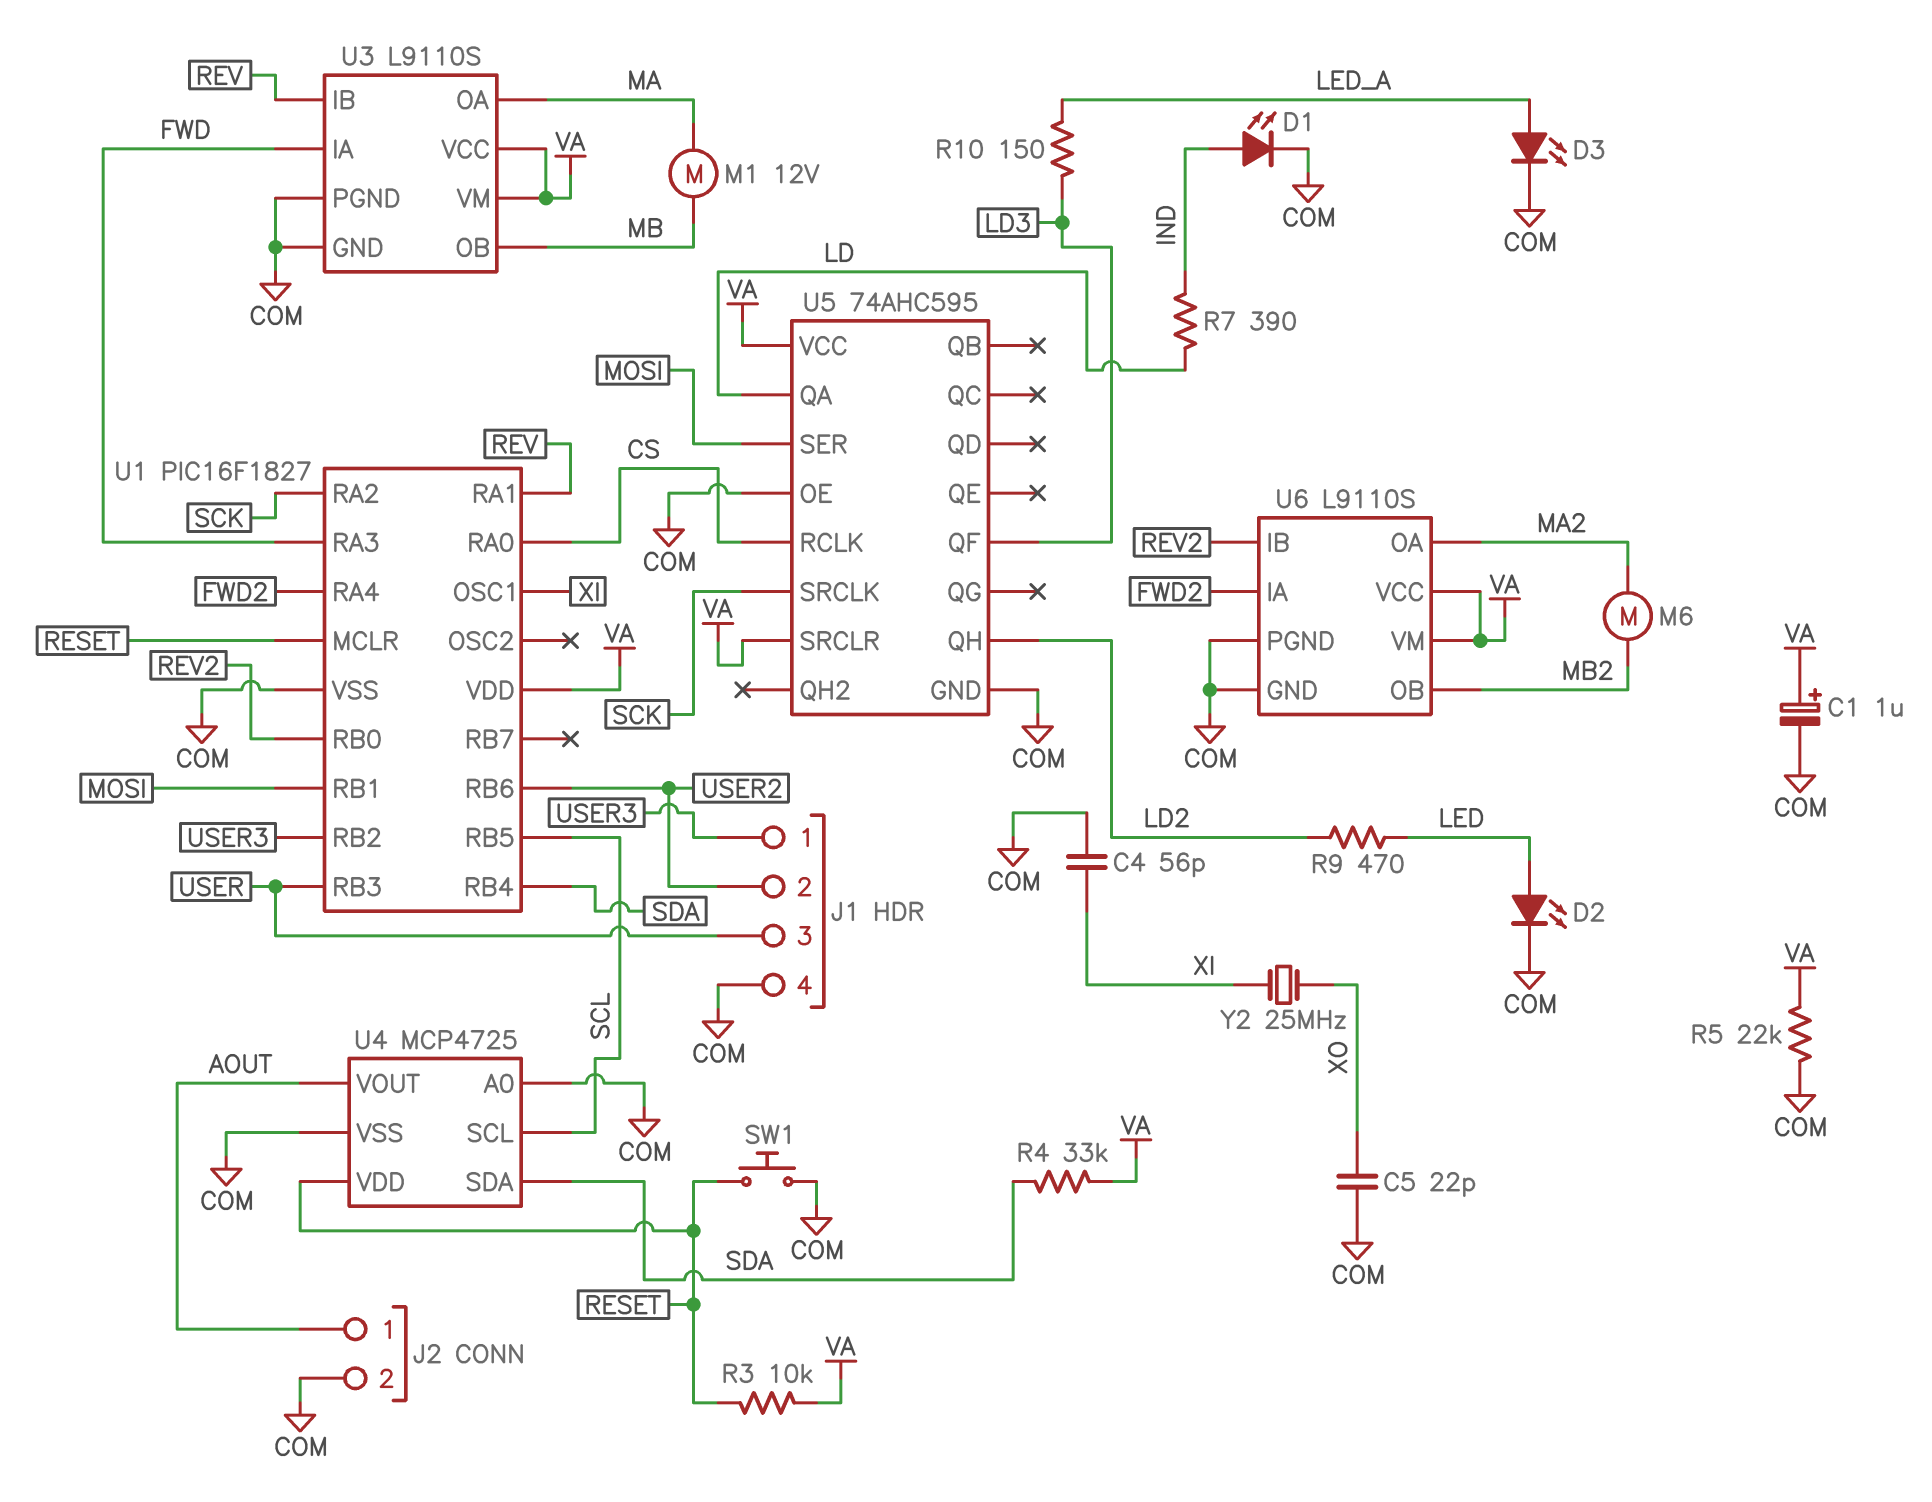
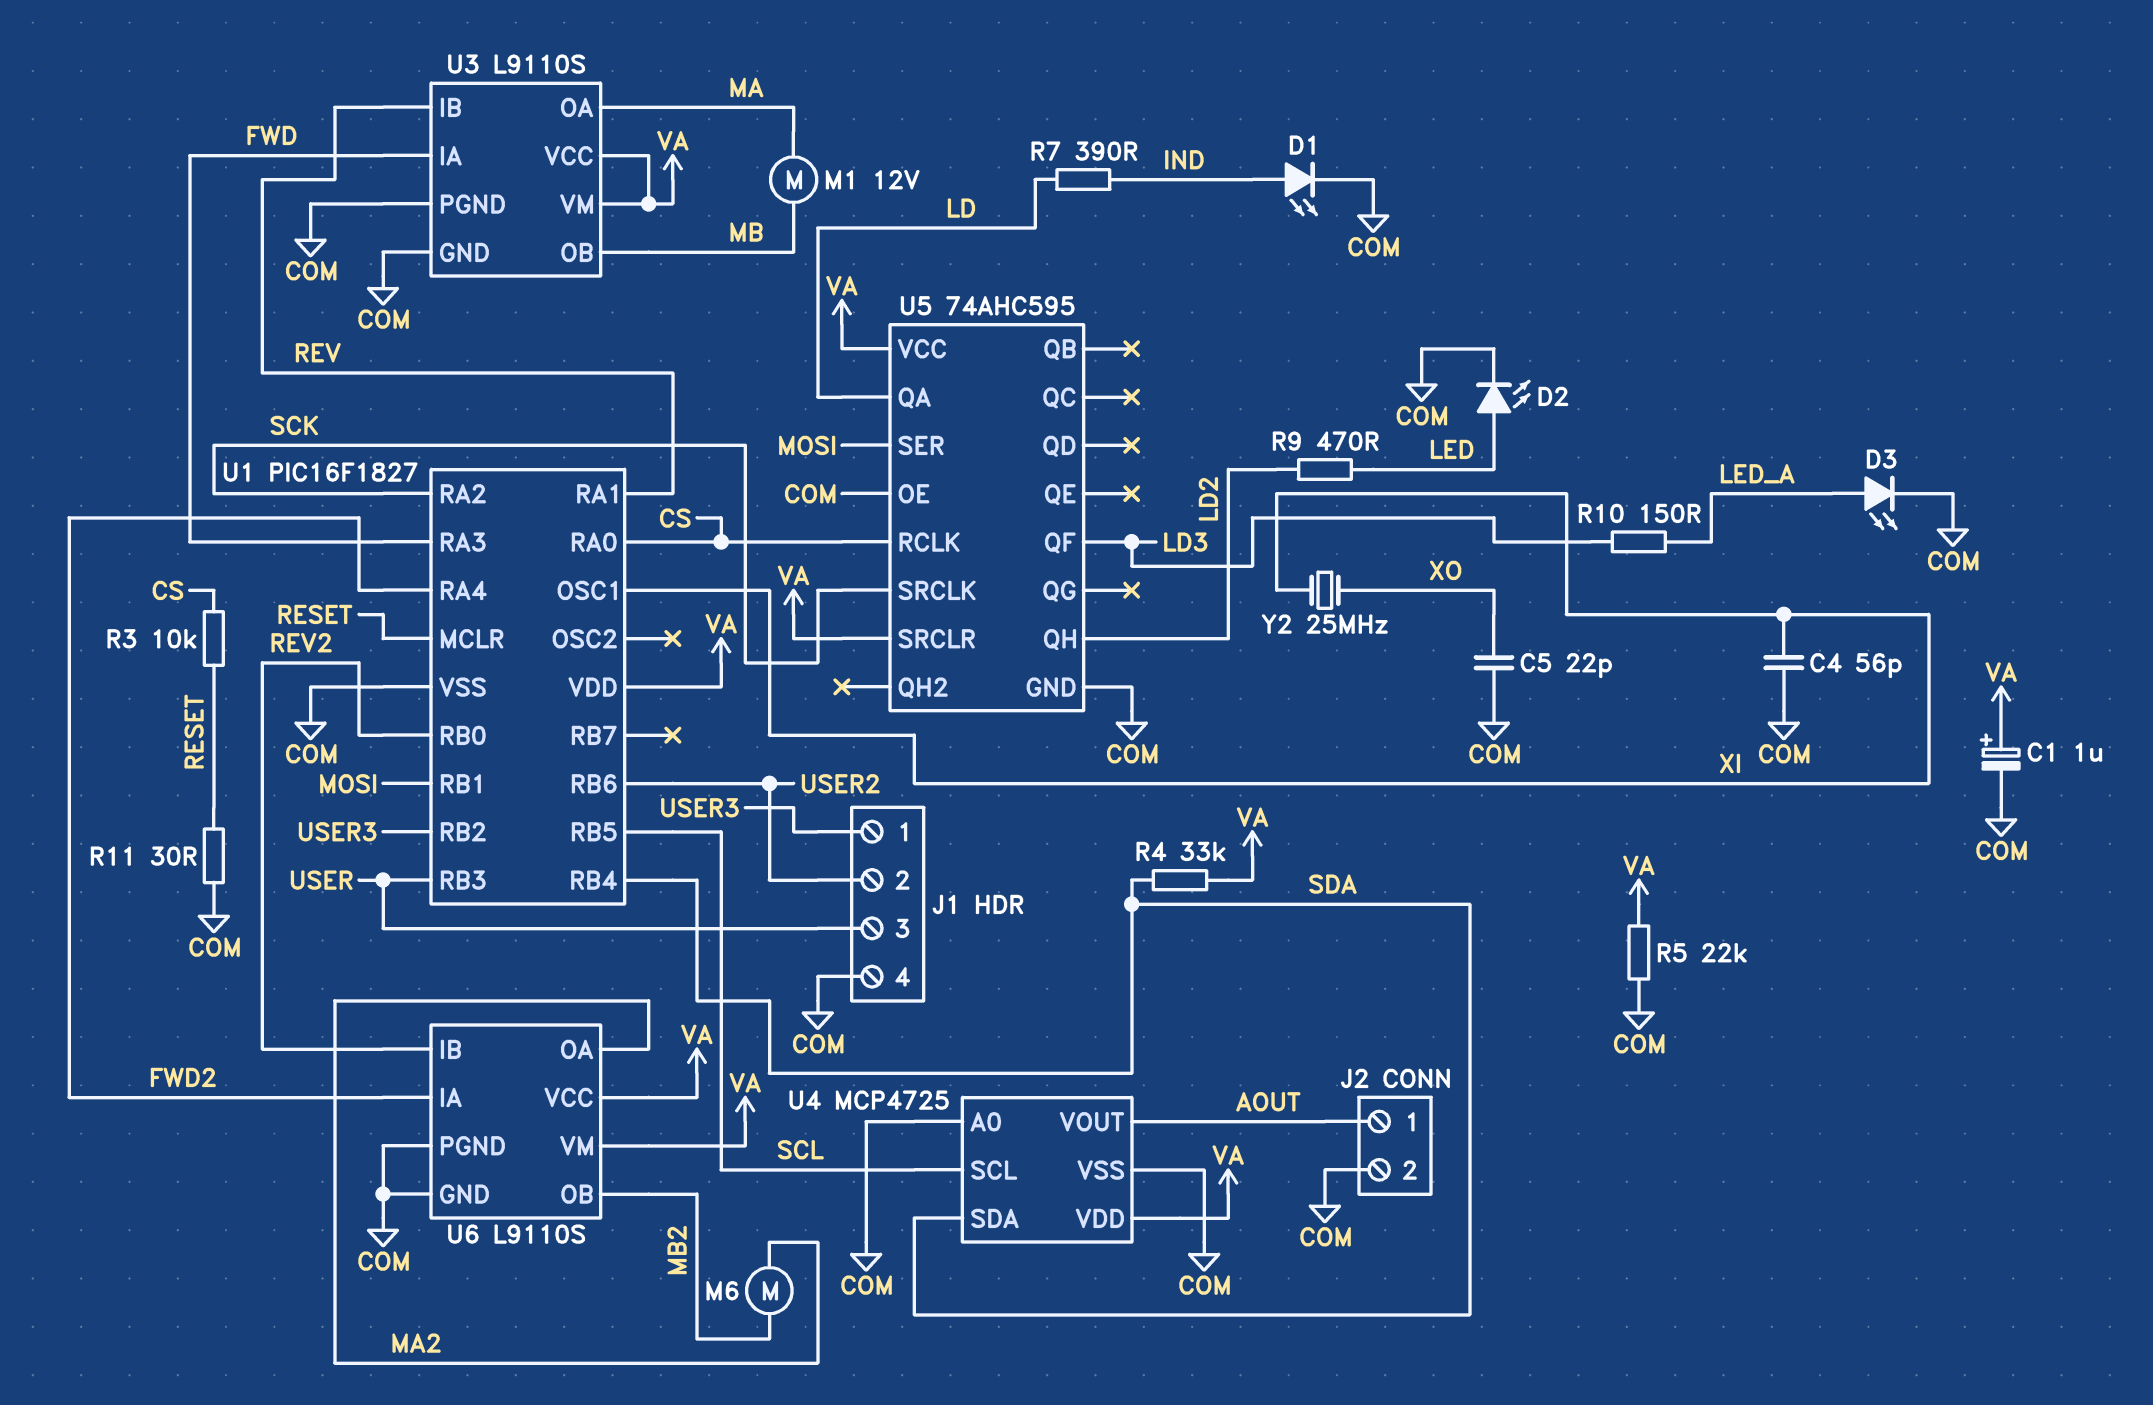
R3: 10k (RESET, VA) -> 10k (CS, RESET)
R11: none -> 30 (COM, RESET)
SW1: button (COM, RESET) -> none
U4 pin VDD: RESET -> VA

